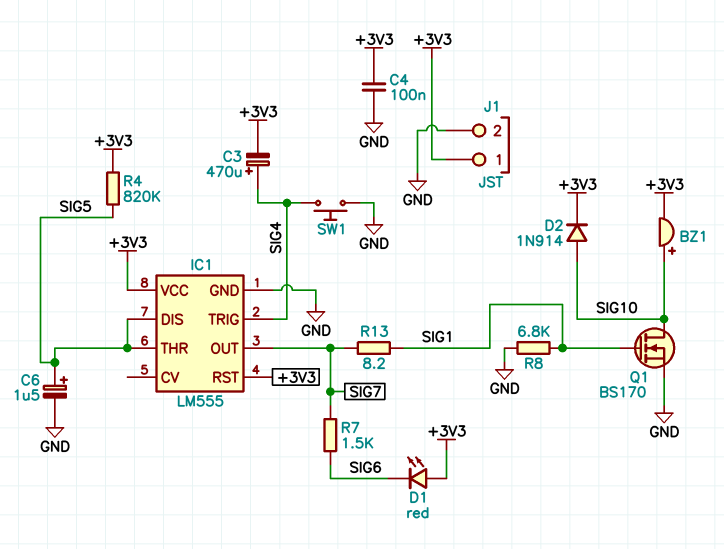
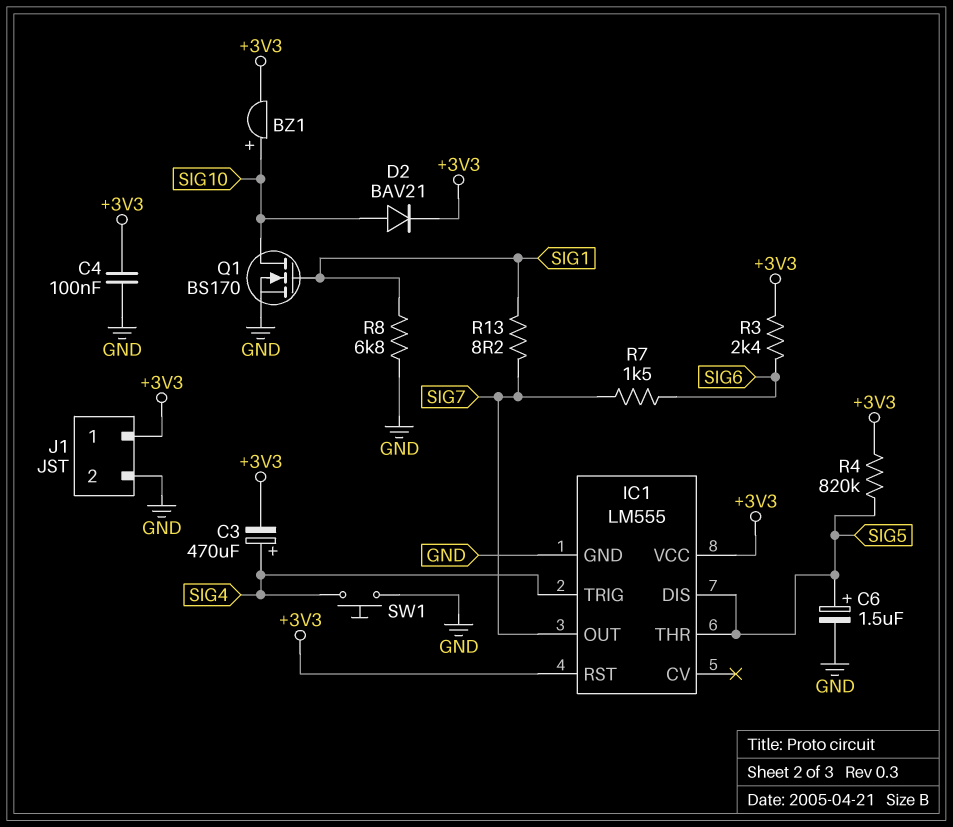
D1: LED red (A +3V3, K SIG6) -> none
D2: diode 1N914 (A SIG10, K +3V3) -> diode BAV21 (A SIG10, K +3V3)
R3: none -> 2.4k (+3V3, SIG6)

